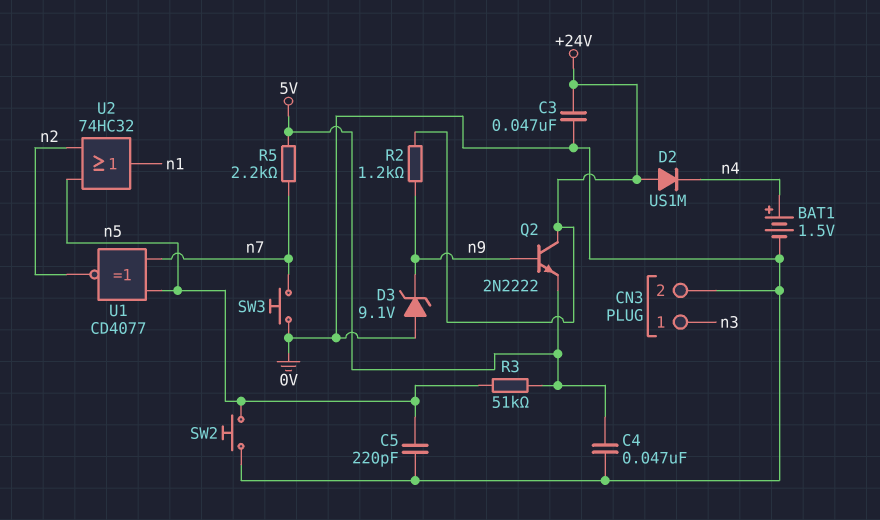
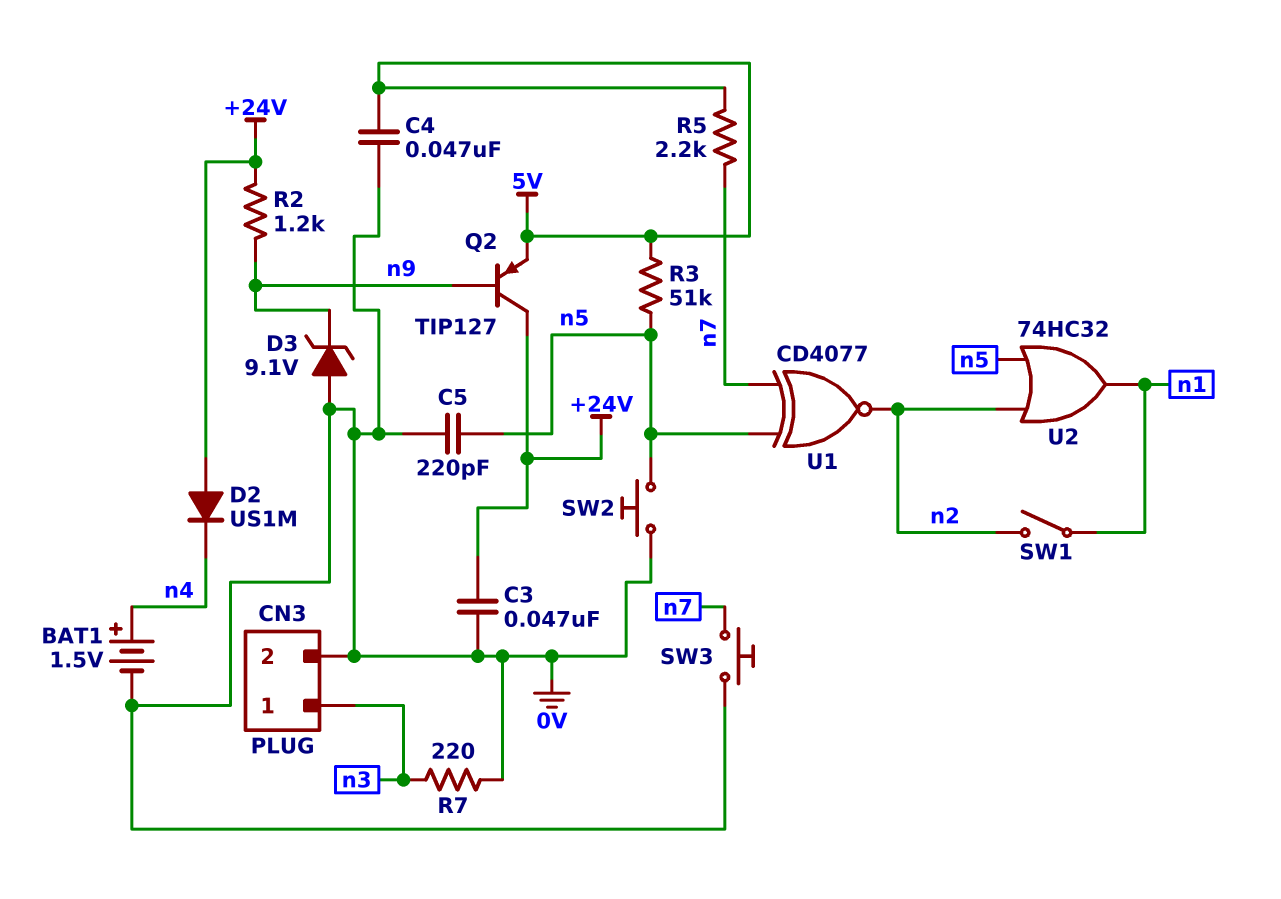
Q2: NPN 2N2222 (B n9, C +24V, E 5V) -> PNP TIP127 (B n9, C +24V, E 5V)
R7: none -> 220 (0V, n3)
SW1: none -> switch (n1, n2)

